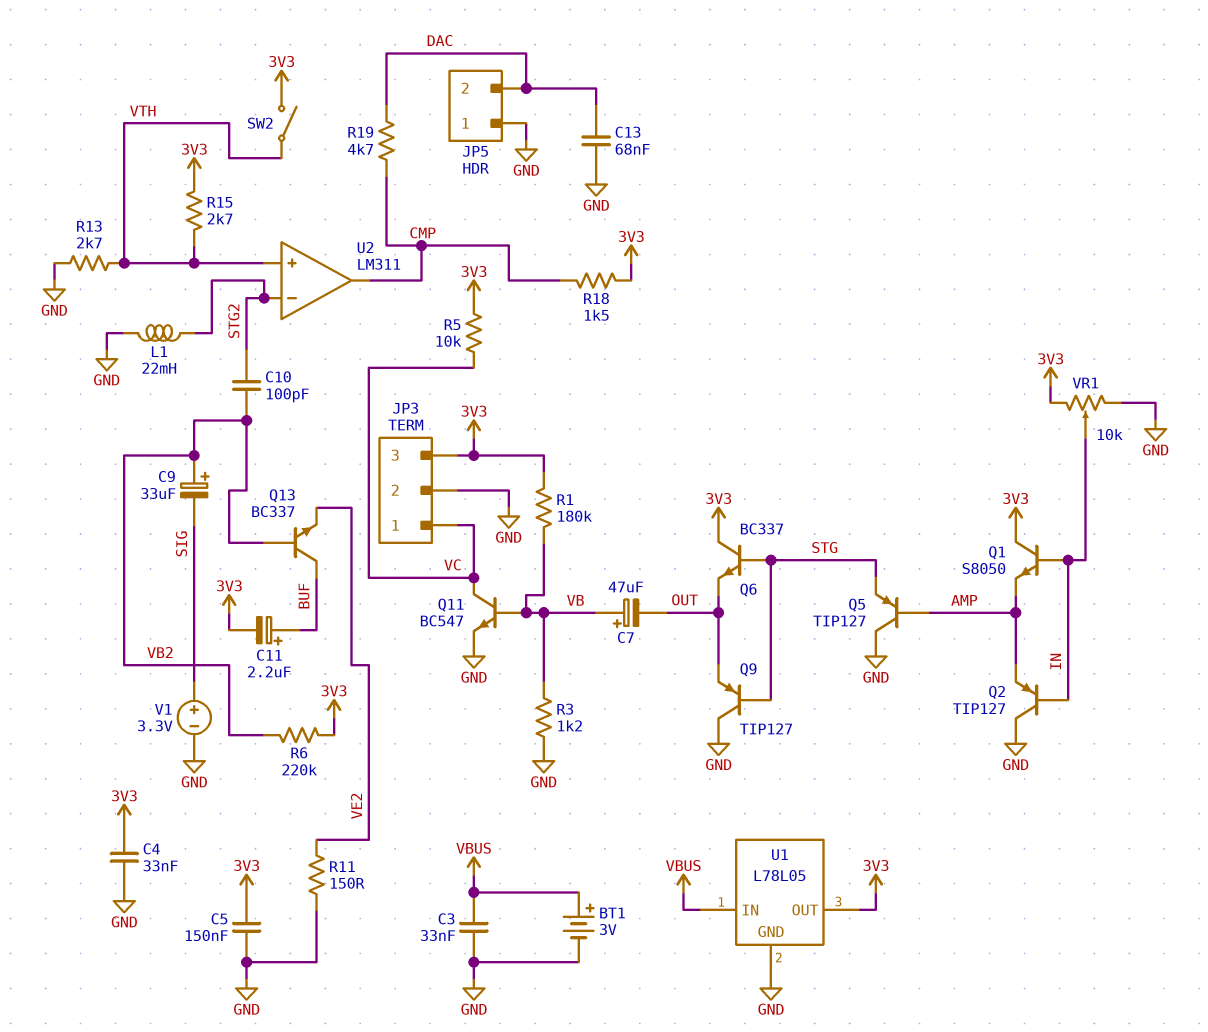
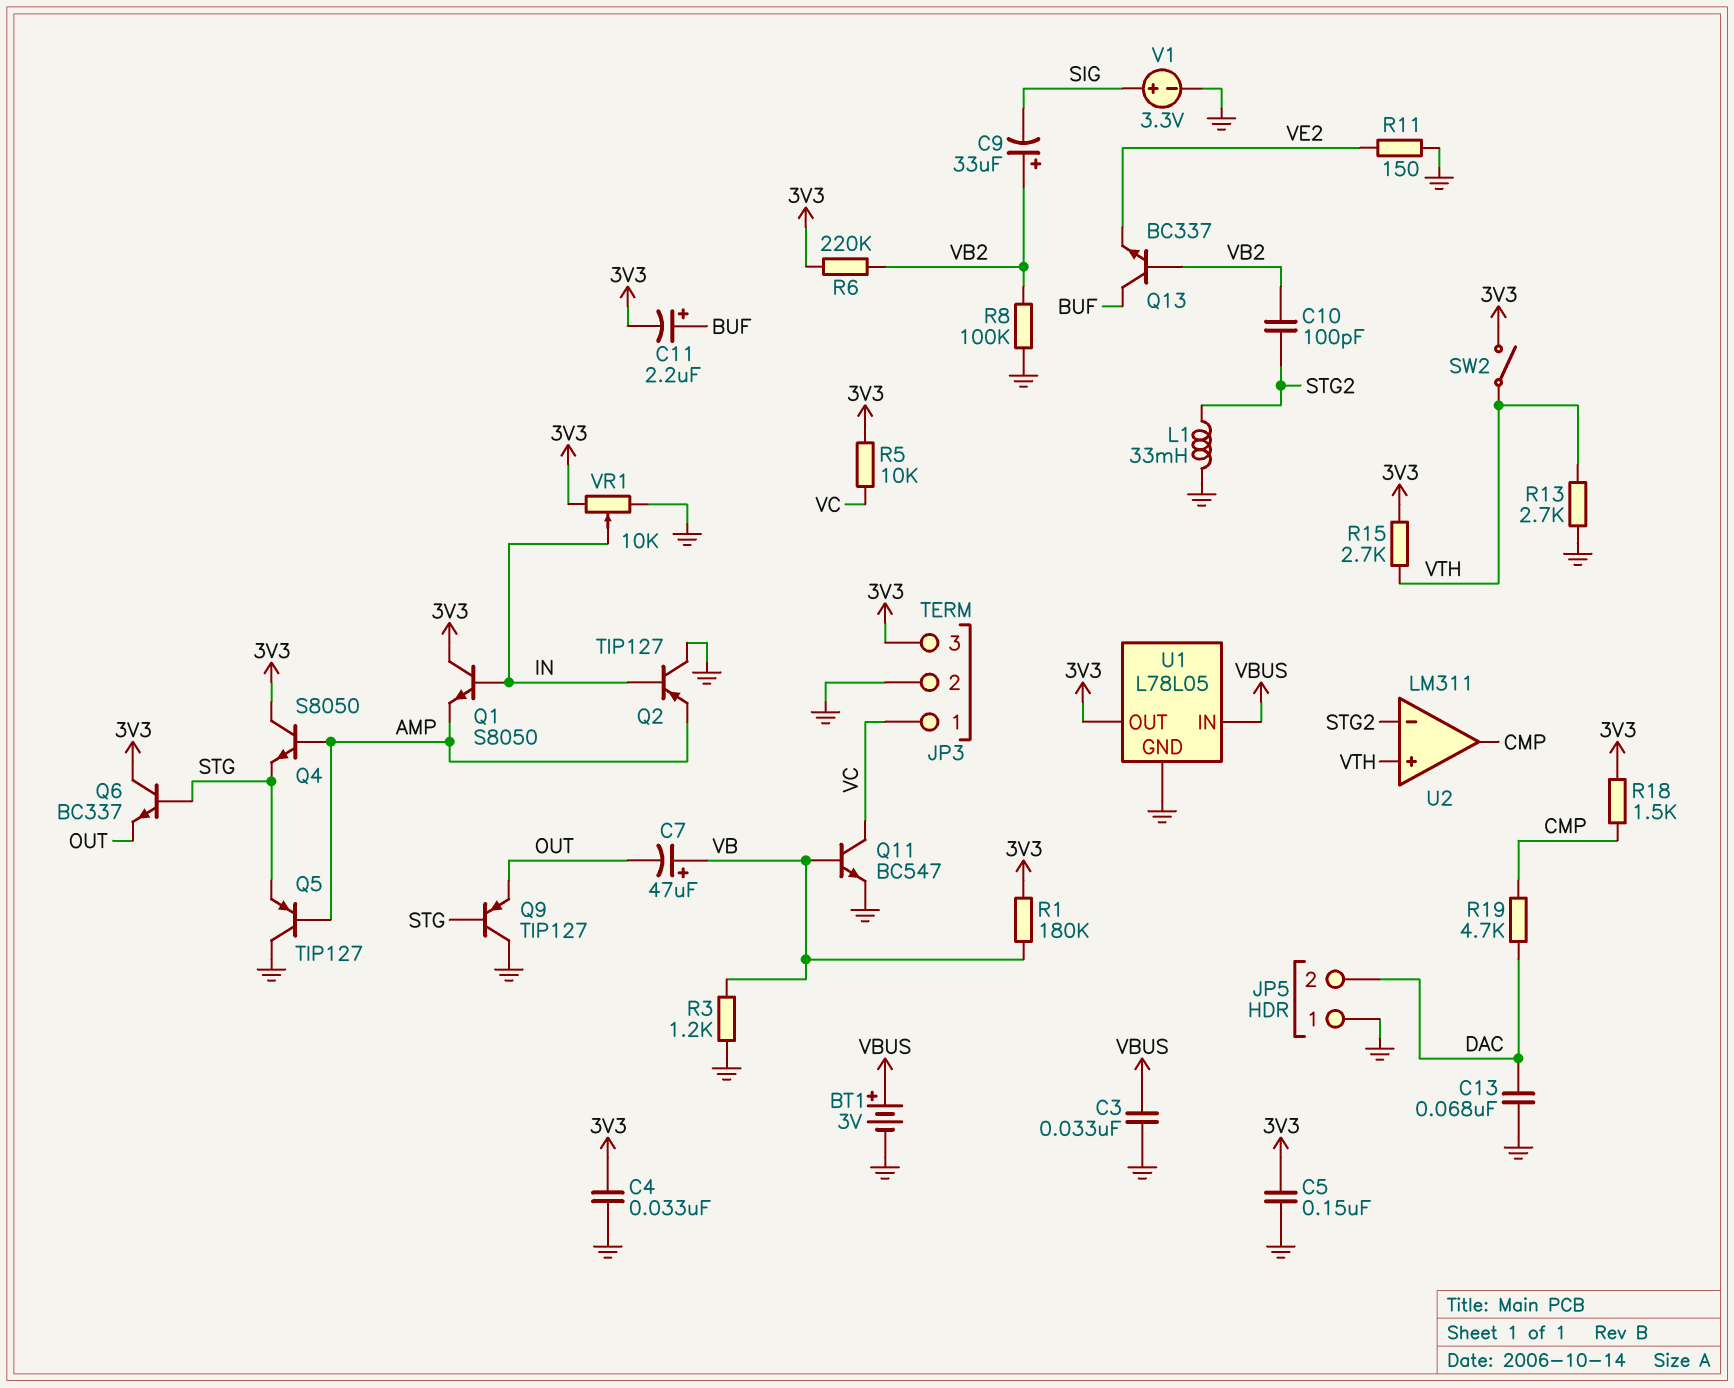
L1: 22mH (GND, STG2) -> 33mH (GND, STG2)
Q4: none -> NPN S8050 (B AMP, C 3V3, E STG)
R8: none -> 100k (GND, VB2)

